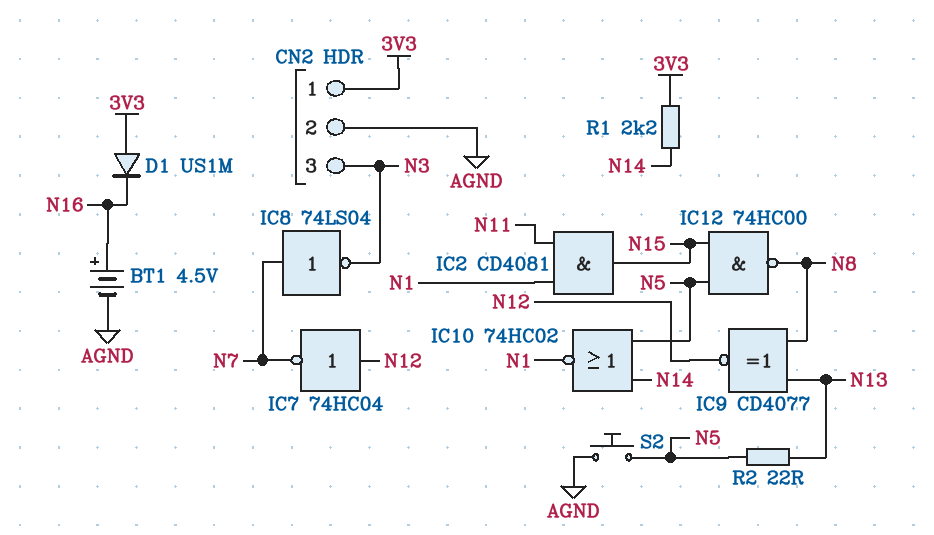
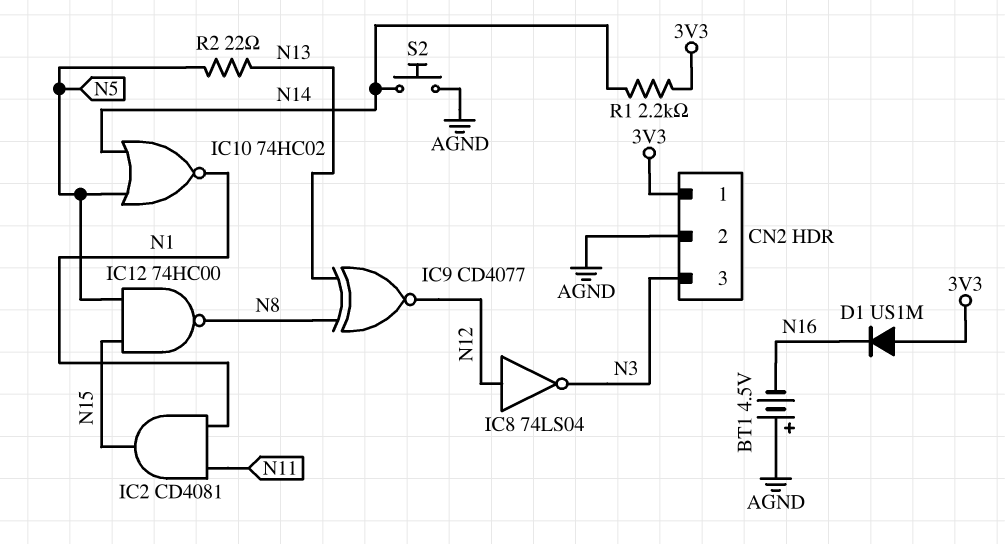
BT1: 4.5V (plus N16, minus AGND) -> 4.5V (plus AGND, minus N16)
IC7: NOT 74HC04 (in N12, out N7) -> none
IC8: NOT 74LS04 (in N7, out N3) -> NOT 74LS04 (in N12, out N3)
S2: button (AGND, N5) -> button (AGND, N14)

